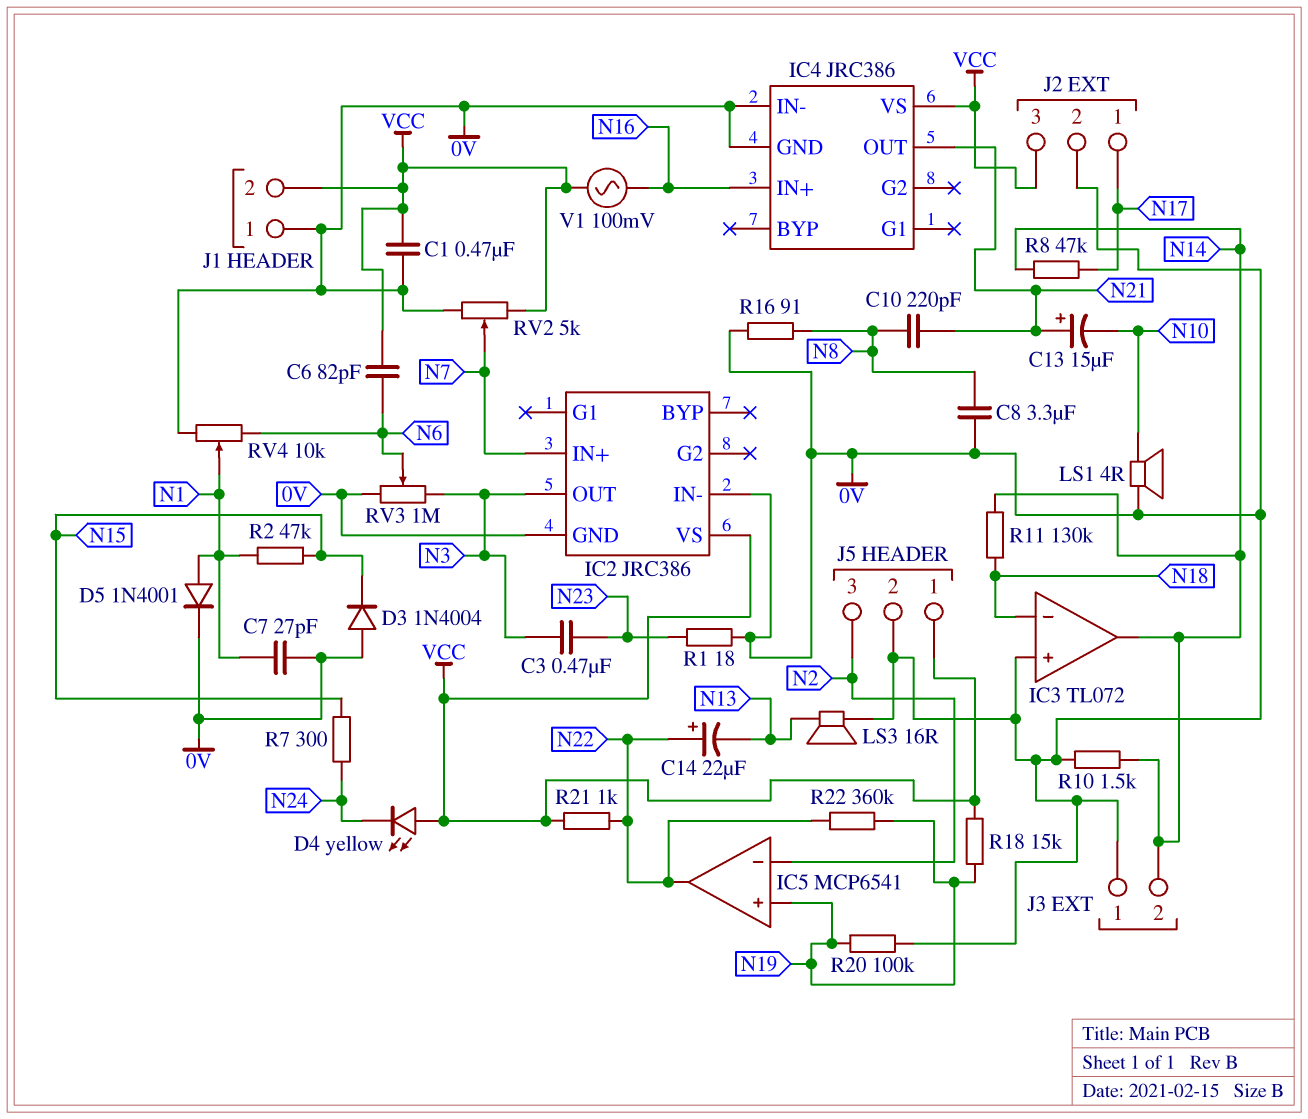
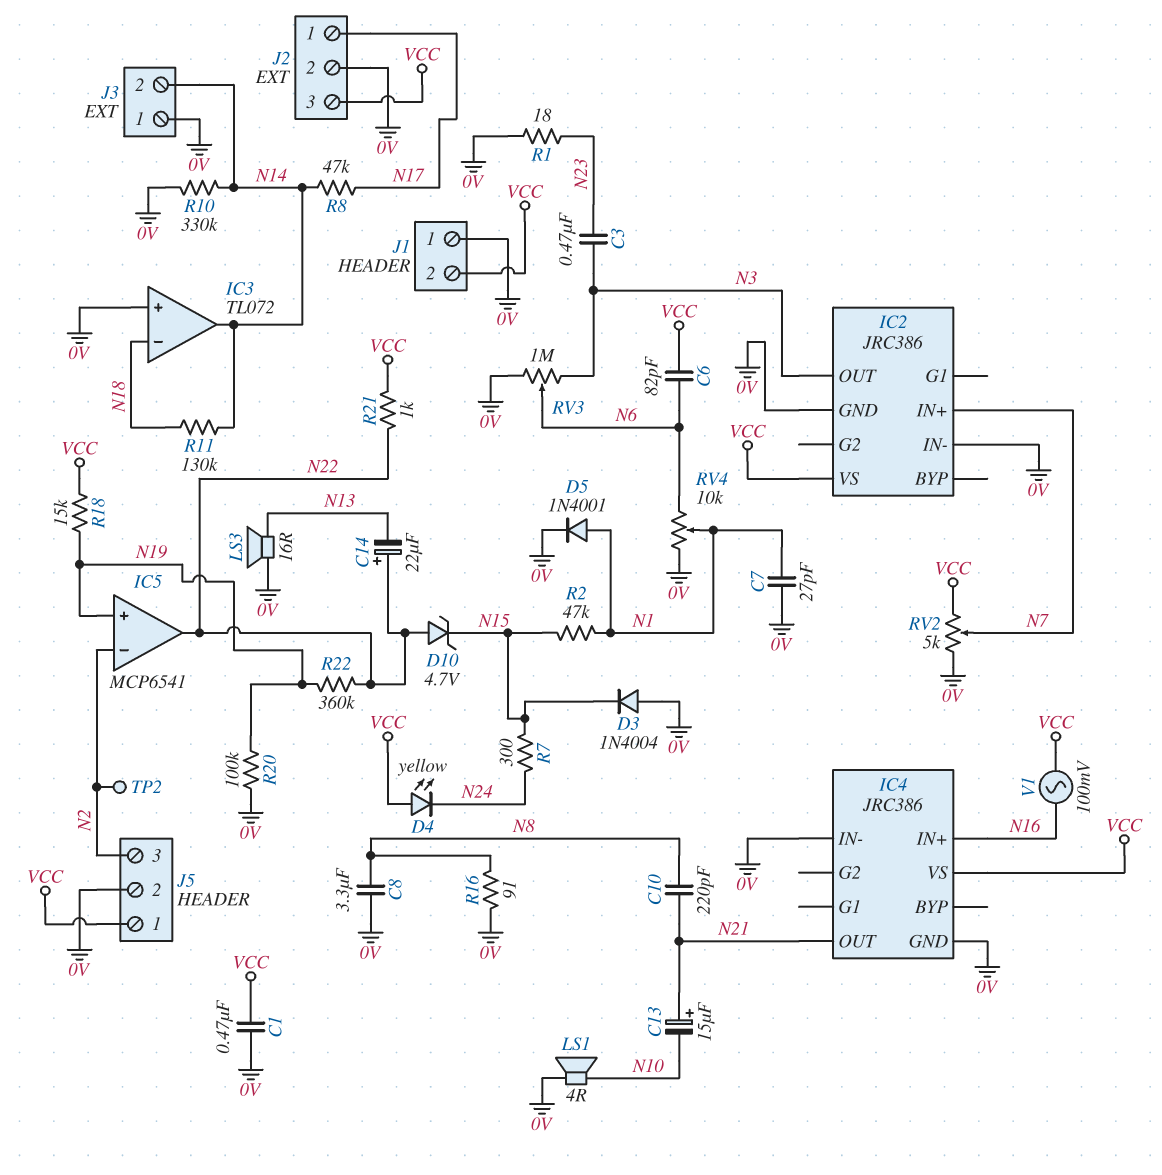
D10: none -> zener 4.7V (A N22, K N15)
R10: 1.5k (0V, N14) -> 330k (0V, N14)
TP2: none -> test point (N2)

